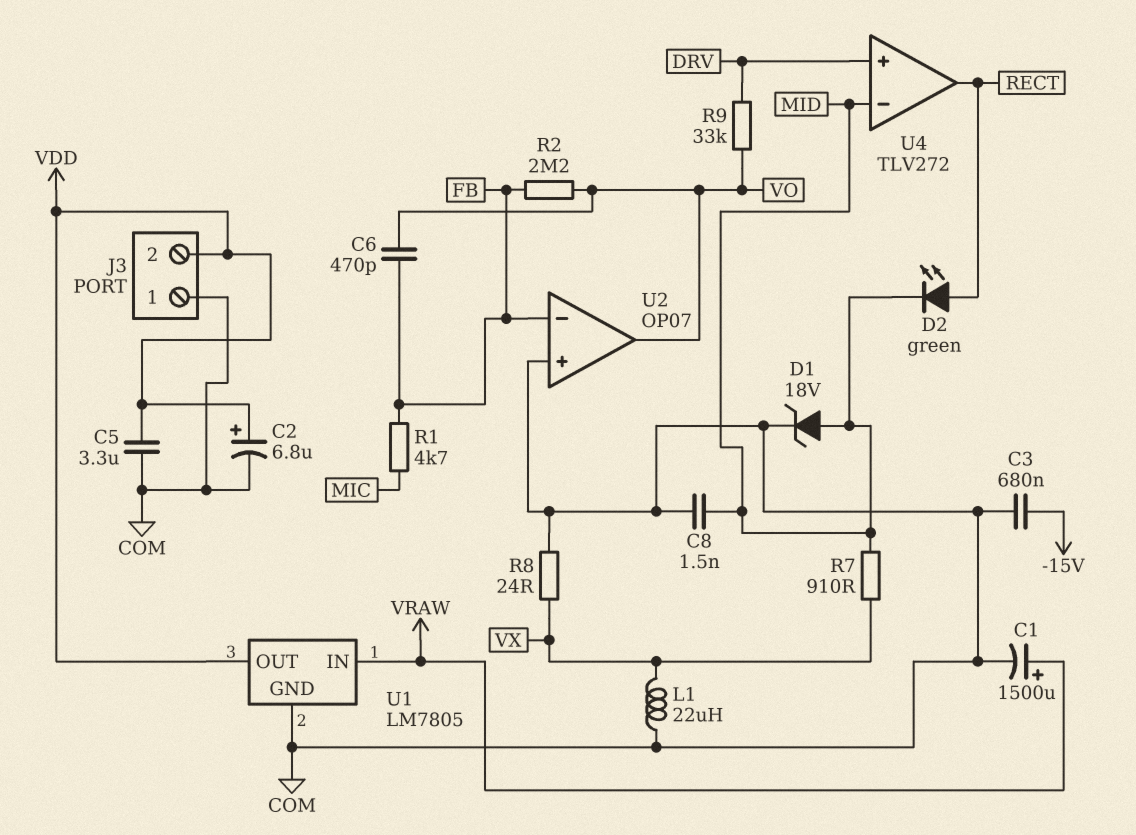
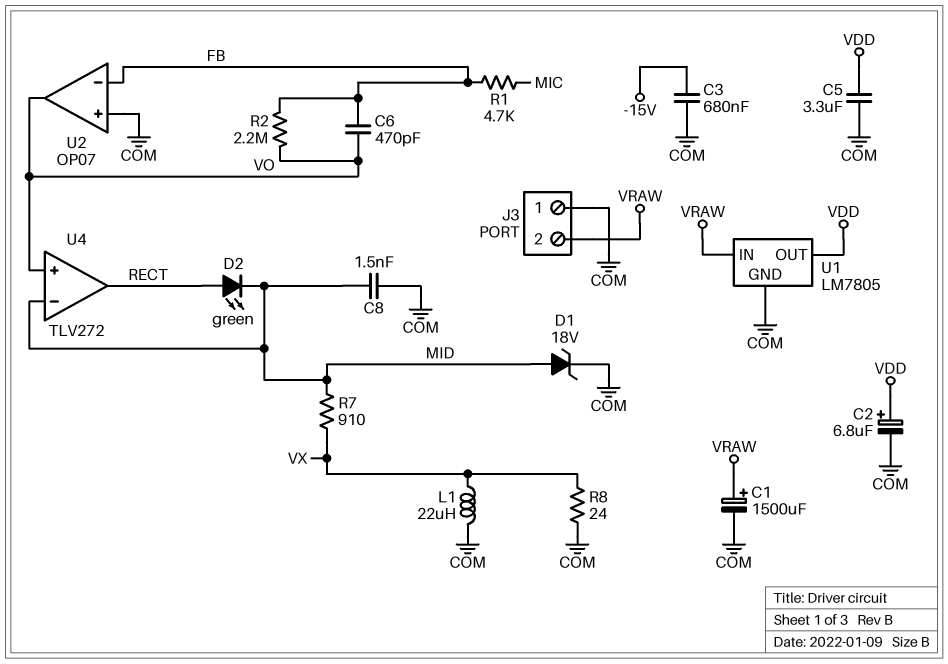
J3 pin 2: VDD -> VRAW
R9: 33k (DRV, VO) -> none
U4 pin in+: DRV -> VO

